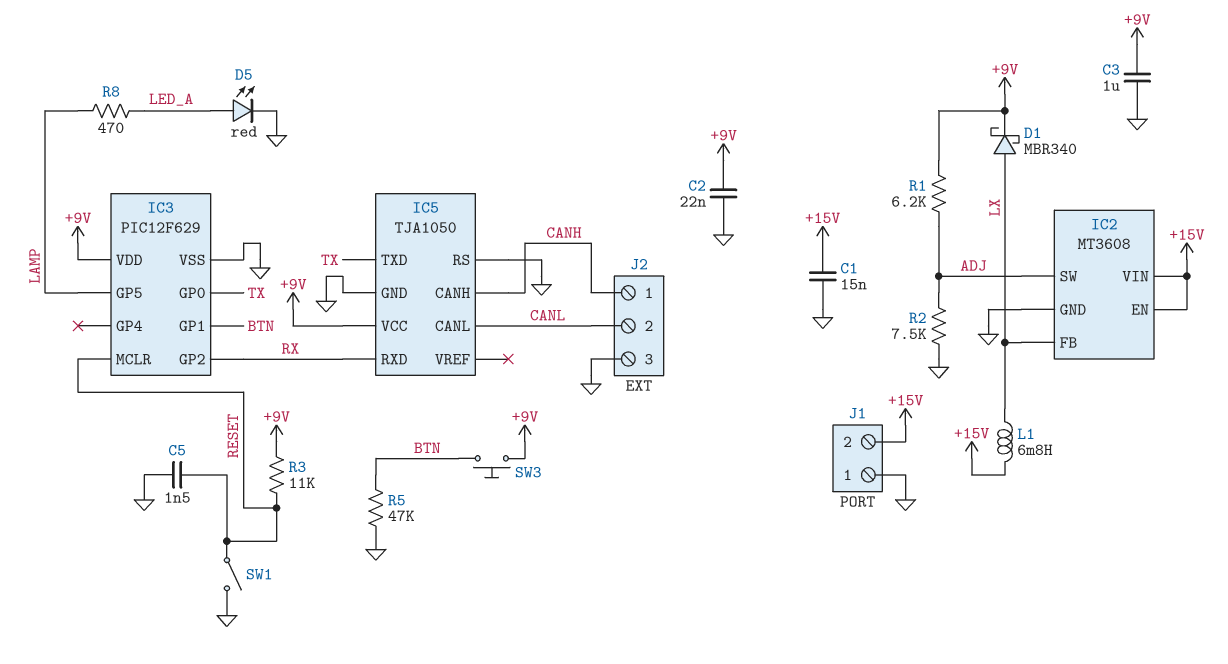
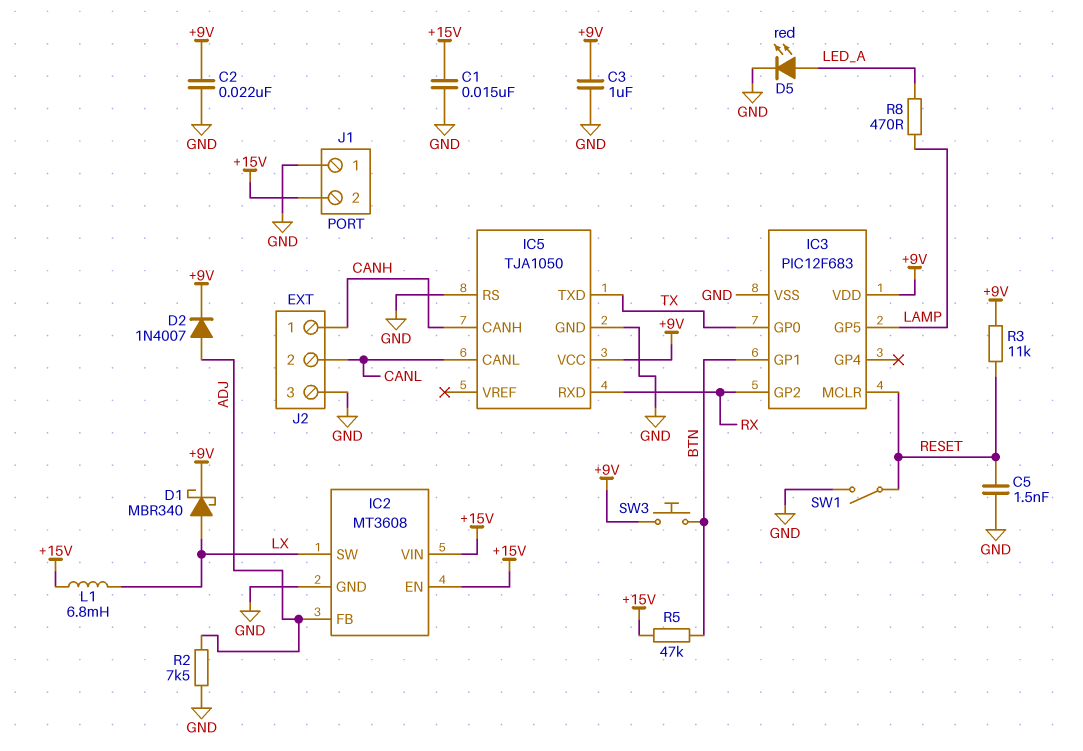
D2: none -> diode 1N4007 (A ADJ, K +9V)
IC2 pin FB: LX -> ADJ
IC2 pin SW: ADJ -> LX
IC3: PIC12F629 -> PIC12F683
R1: 6.2k (+9V, ADJ) -> none
R5: 47k (BTN, GND) -> 47k (+15V, BTN)

